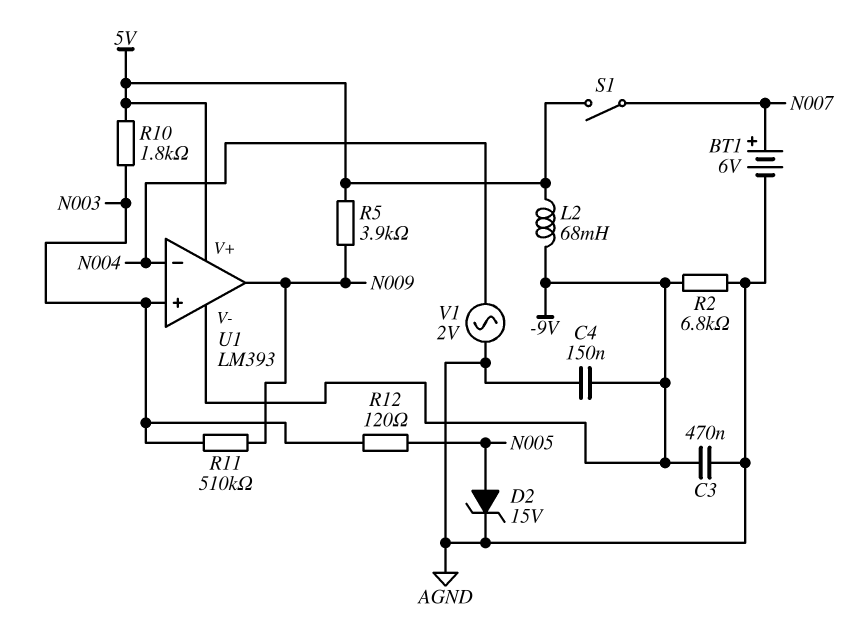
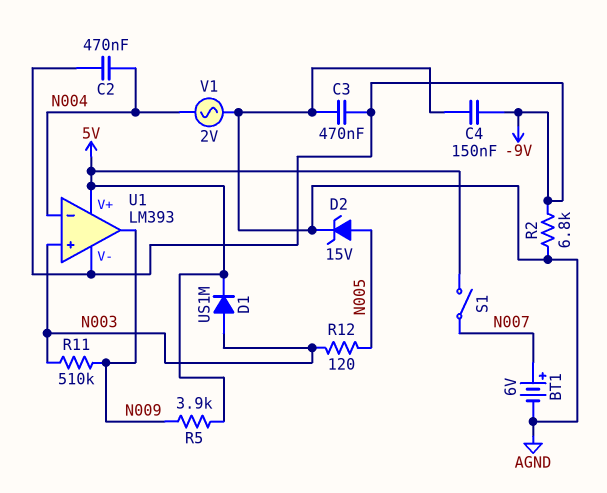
C2: none -> 470nF (-9V, N004)
D1: none -> diode US1M (A N003, K 5V)
L2: 68mH (-9V, 5V) -> none
R10: 1.8k (5V, N003) -> none

